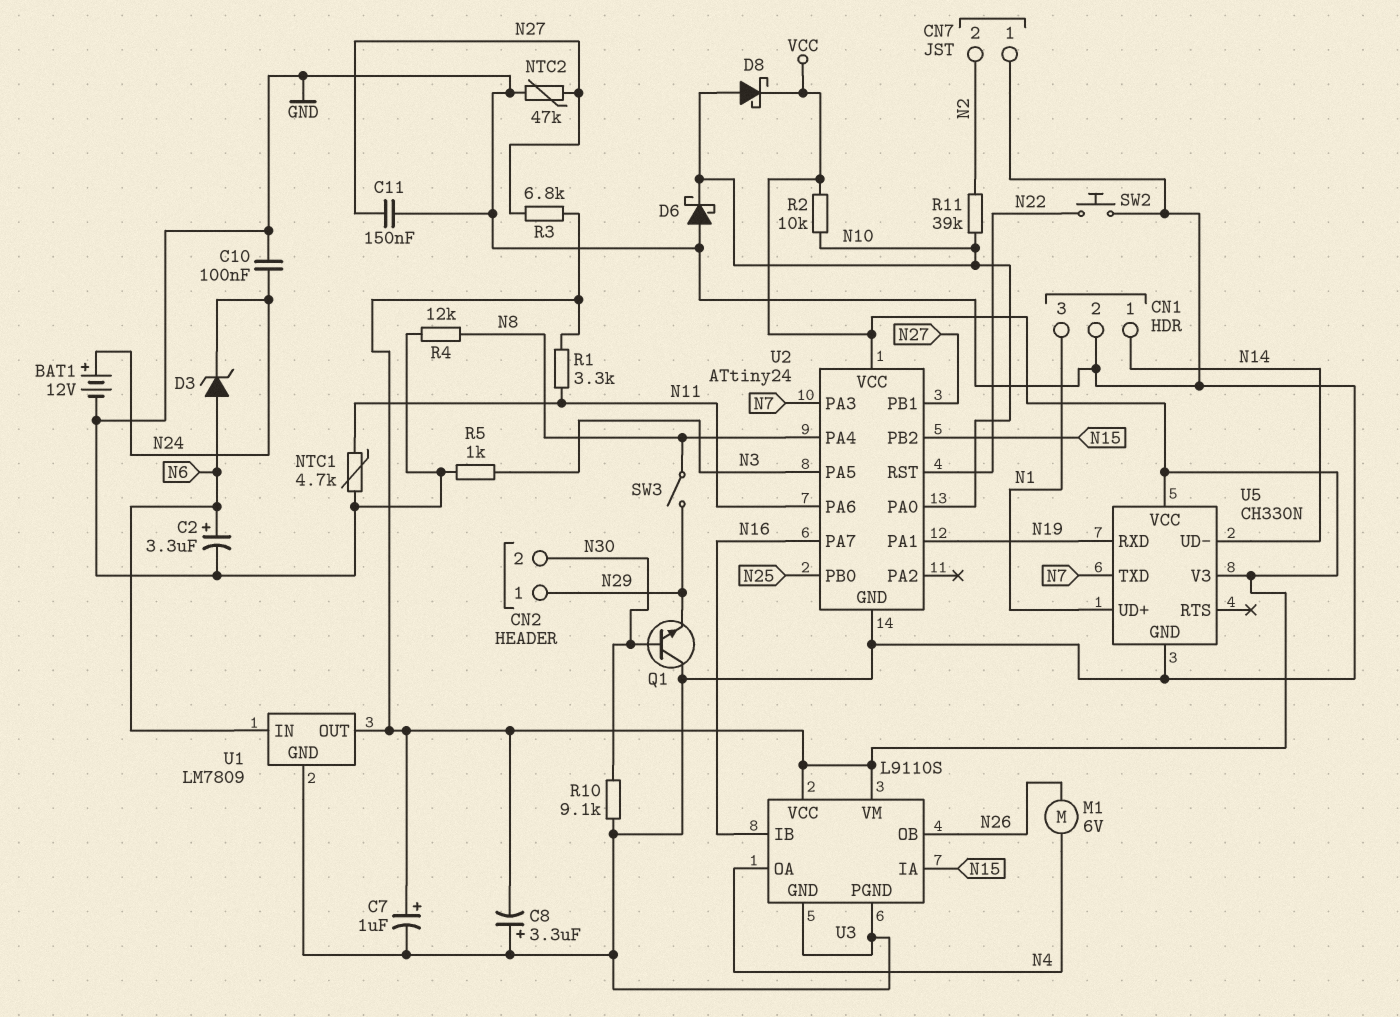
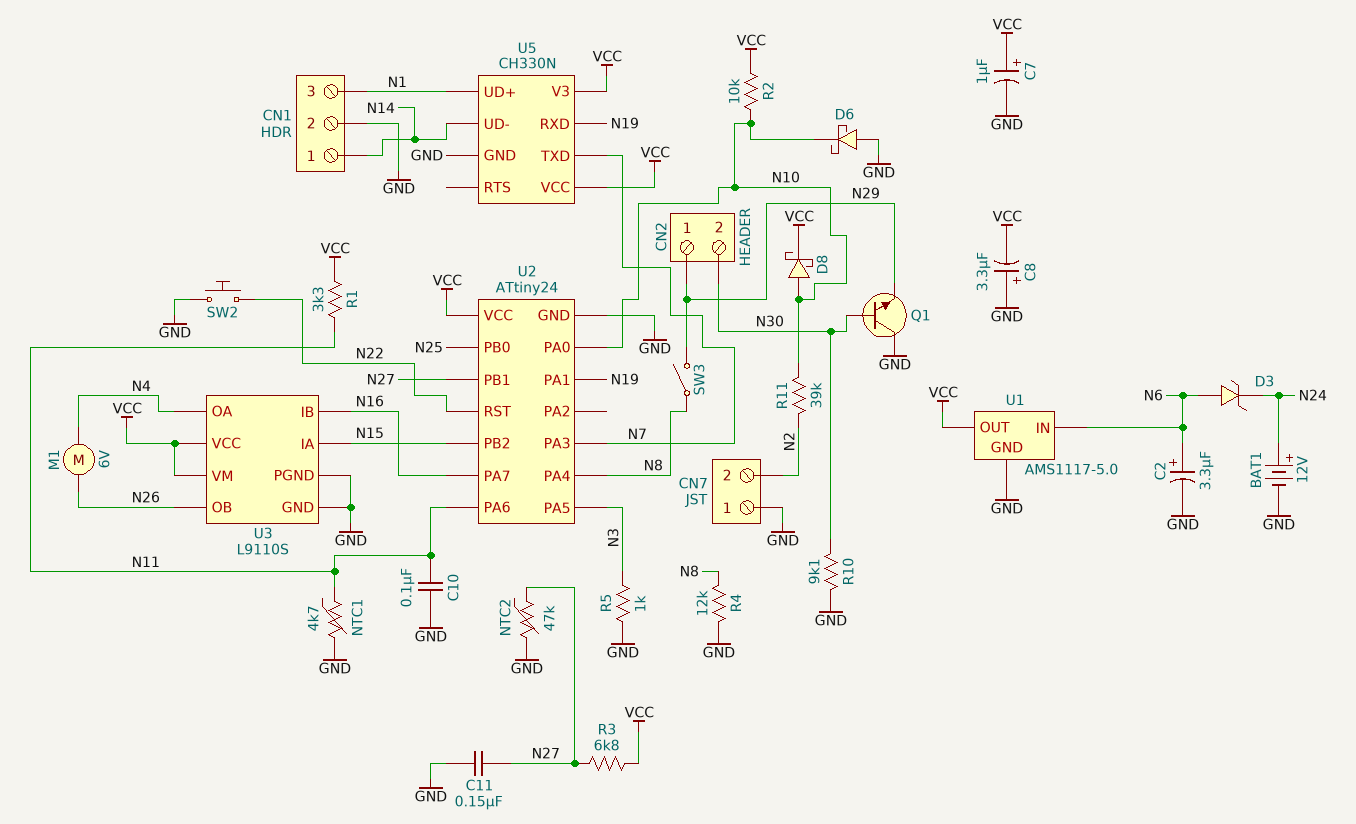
C10: 100nF (GND, N24) -> 100nF (GND, N11)
U1: LM7809 -> AMS1117-5.0

